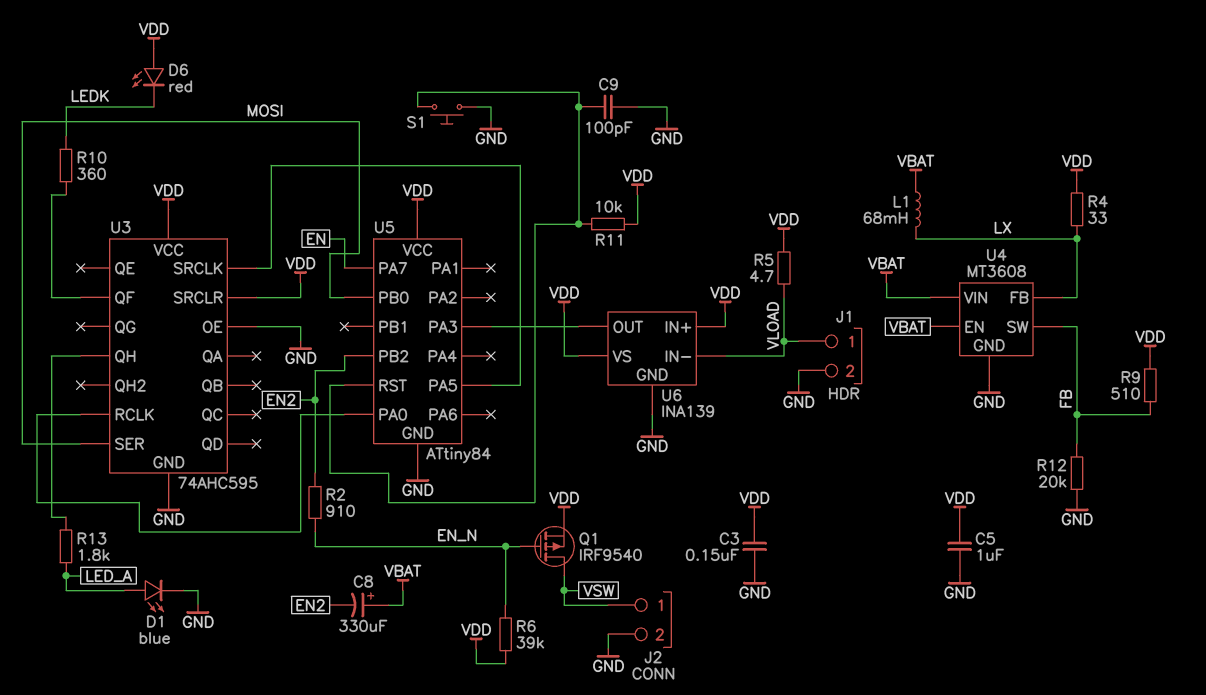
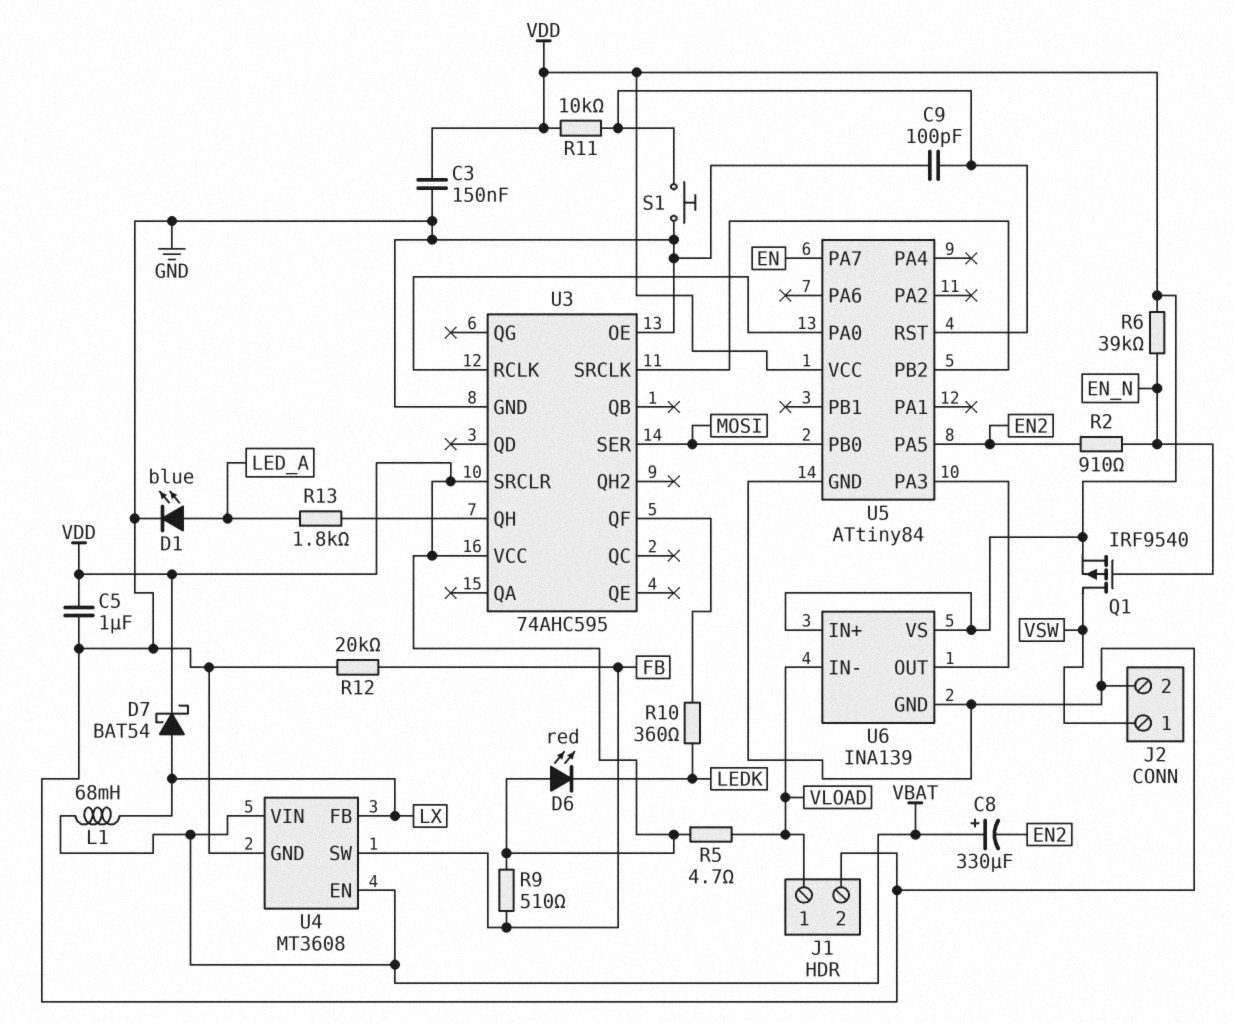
D7: none -> schottky BAT54 (A LX, K VDD)
R4: 33 (LX, VDD) -> none
U5 pin PA5: U3/SRCLK -> EN2
U5 pin PB2: EN2 -> U3/SRCLK

